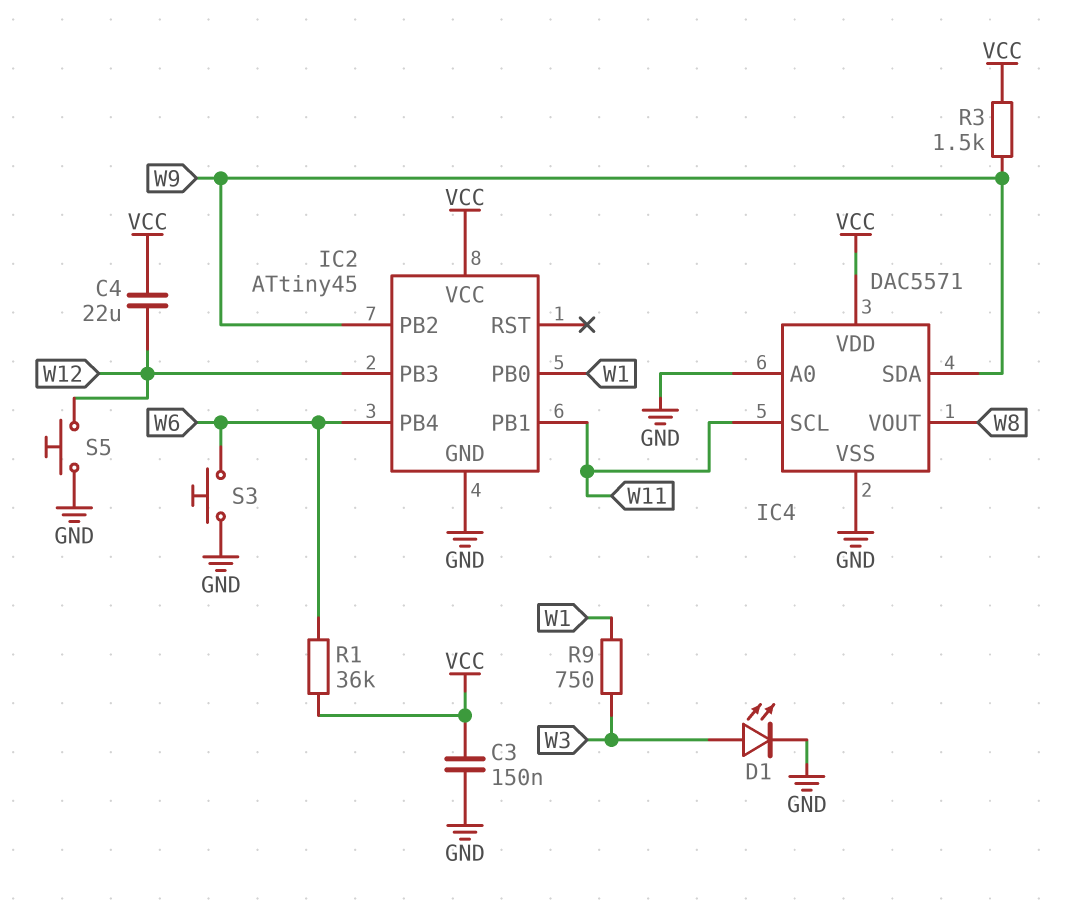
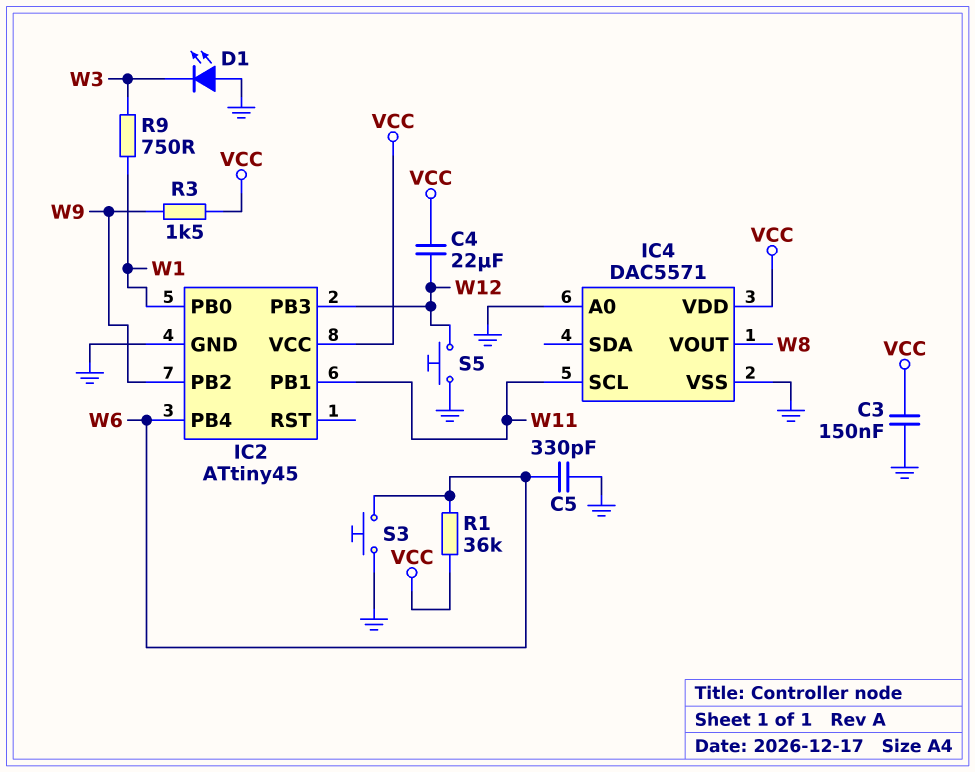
C5: none -> 330pF (GND, W6)
D1: LED (A W3, K GND) -> LED (A GND, K W3)
IC4 pin SDA: W9 -> none

